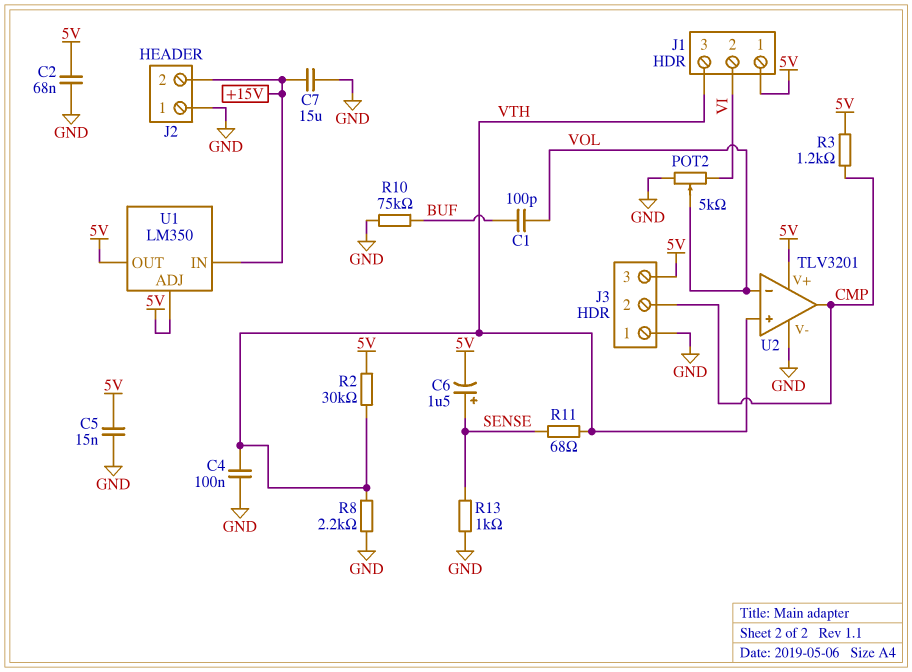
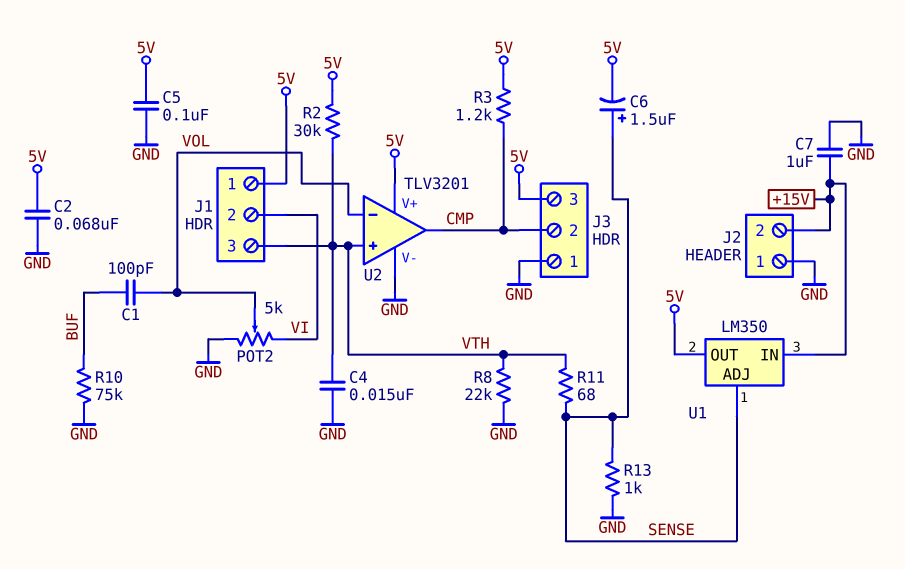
C4: 100nF (GND, VTH) -> 15nF (GND, VTH)
C5: 15nF (5V, GND) -> 100nF (5V, GND)
C7: 15uF (+15V, GND) -> 1uF (+15V, GND)
R8: 2.2k (GND, VTH) -> 22k (GND, VTH)
U1 pin ADJ: 5V -> SENSE

